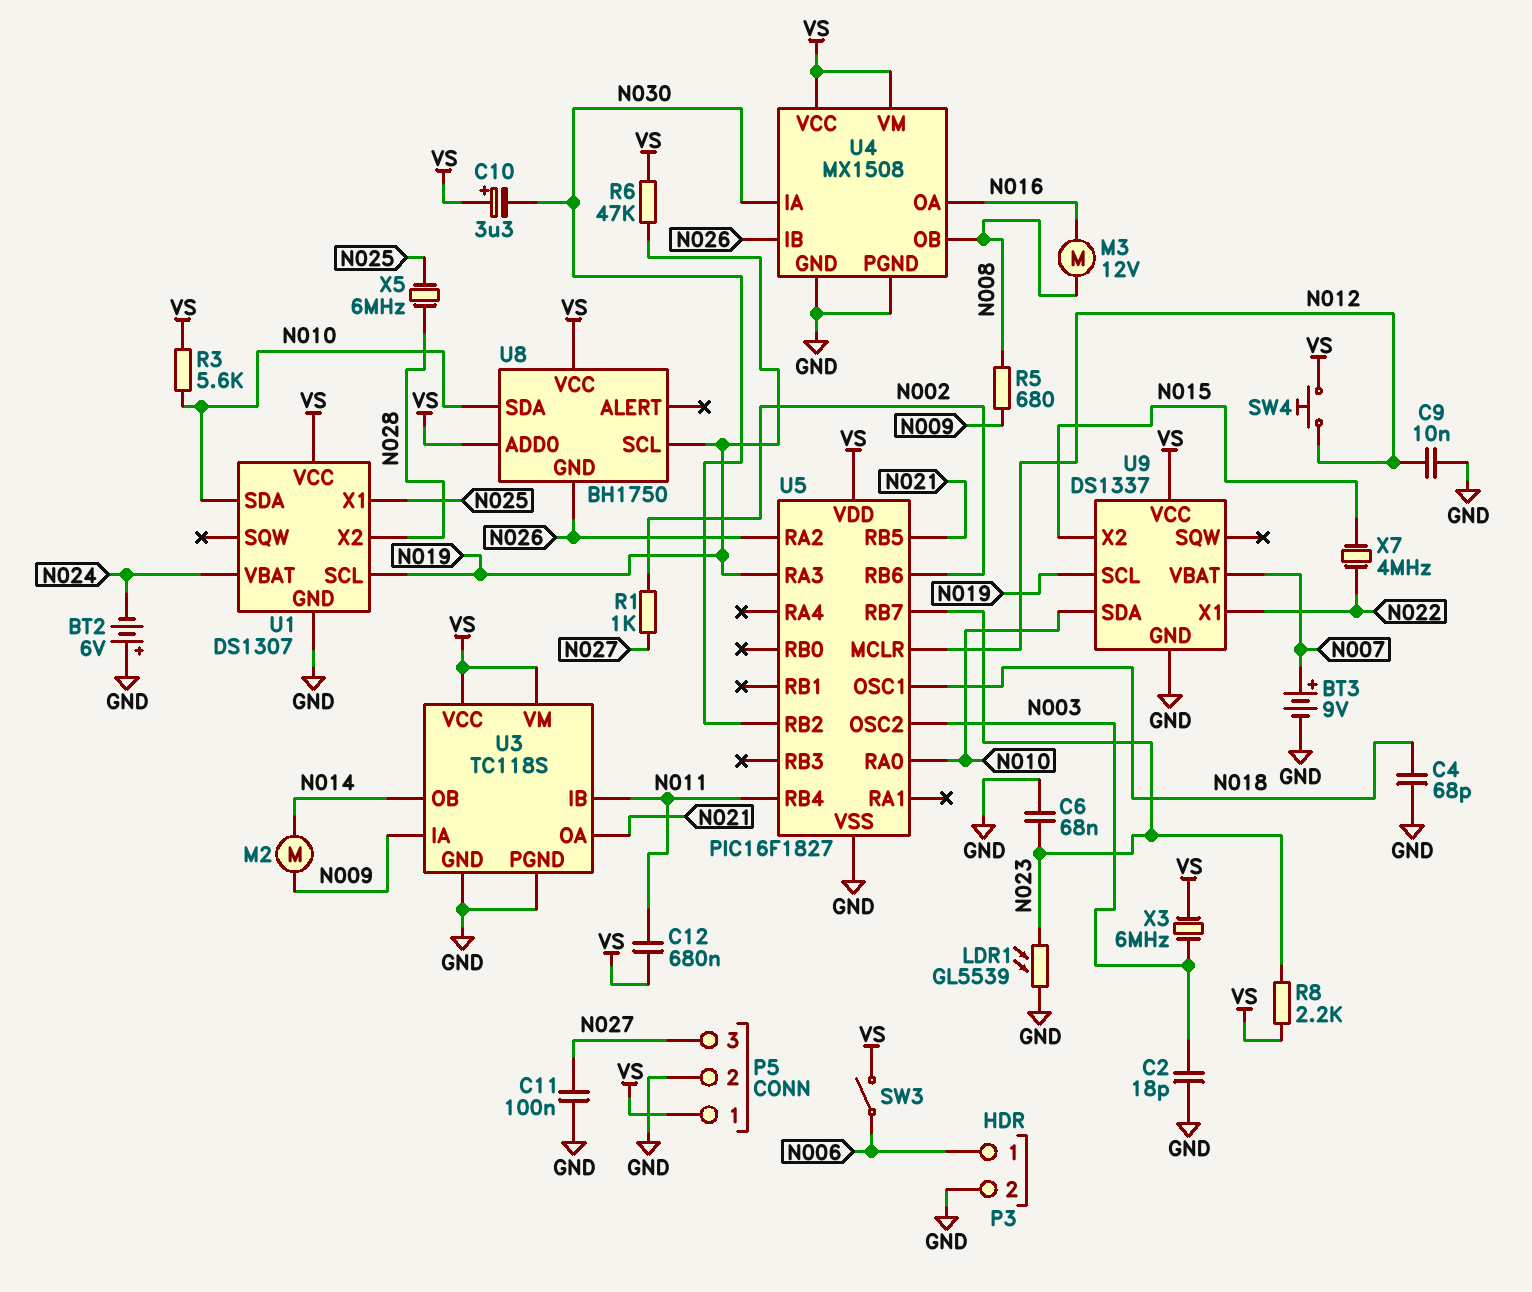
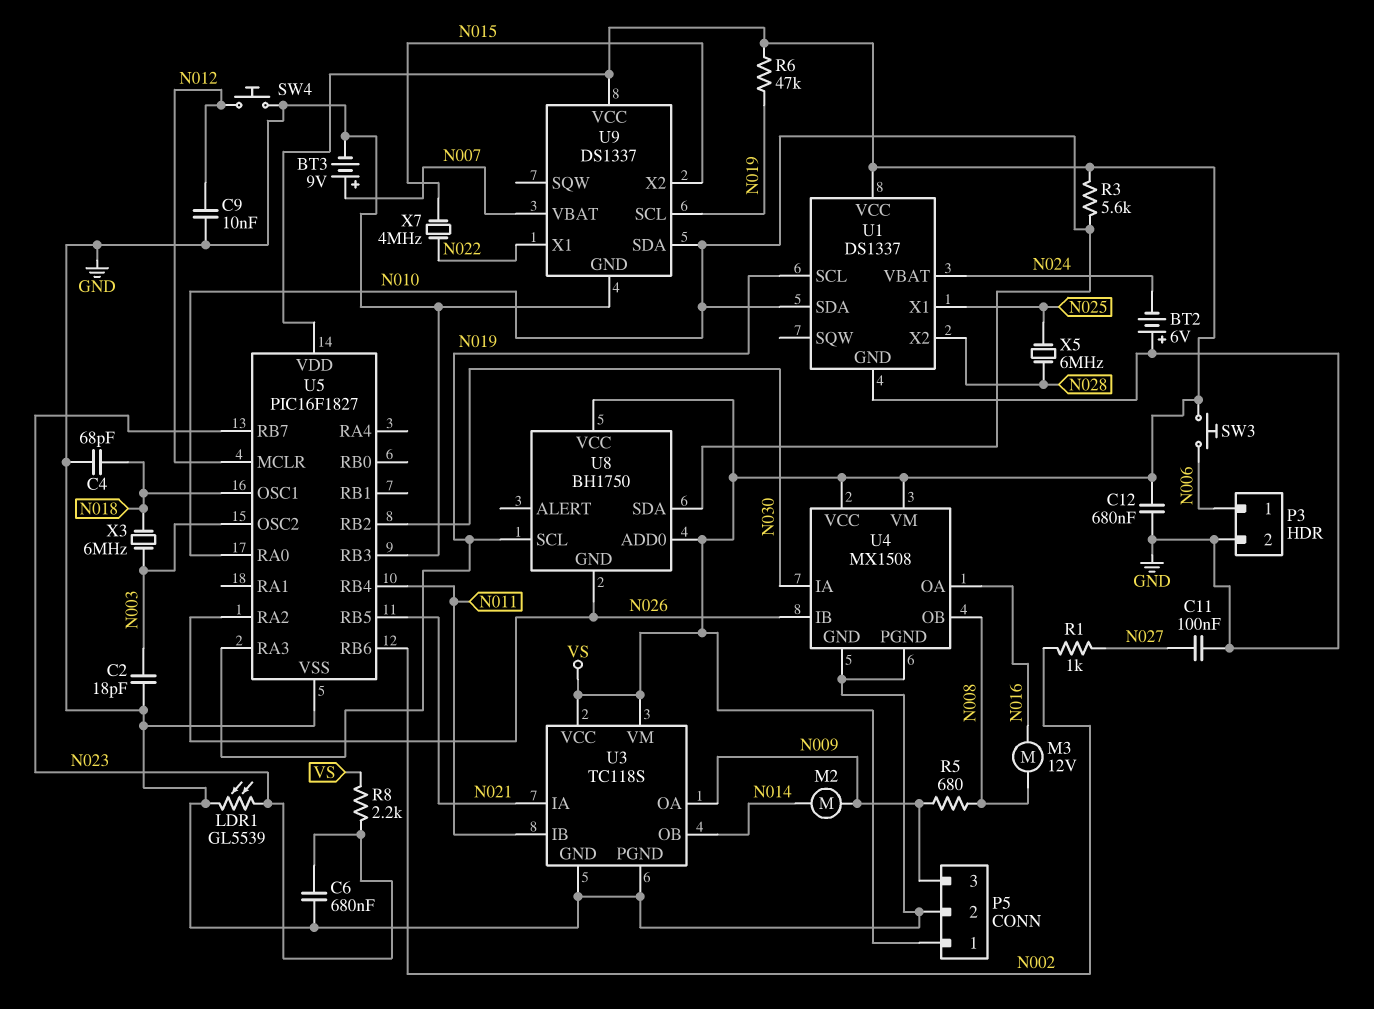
C6: 68nF (GND, N023) -> 680nF (GND, N023)
C10: 3.3uF (plus VS, minus N030) -> none
C12: 680nF (N011, VS) -> 680nF (GND, VS)
P5 pin 3: N027 -> N009
SW3: switch (N006, VS) -> button (N006, VS)
SW4: button (N012, VS) -> button (GND, N012)
U1: DS1307 -> DS1337
U3 pin IA: N009 -> N021
U3 pin OA: N021 -> N009
U5 pin RB3: none -> GND
X3: 6MHz (N003, VS) -> 6MHz (N003, N018)

